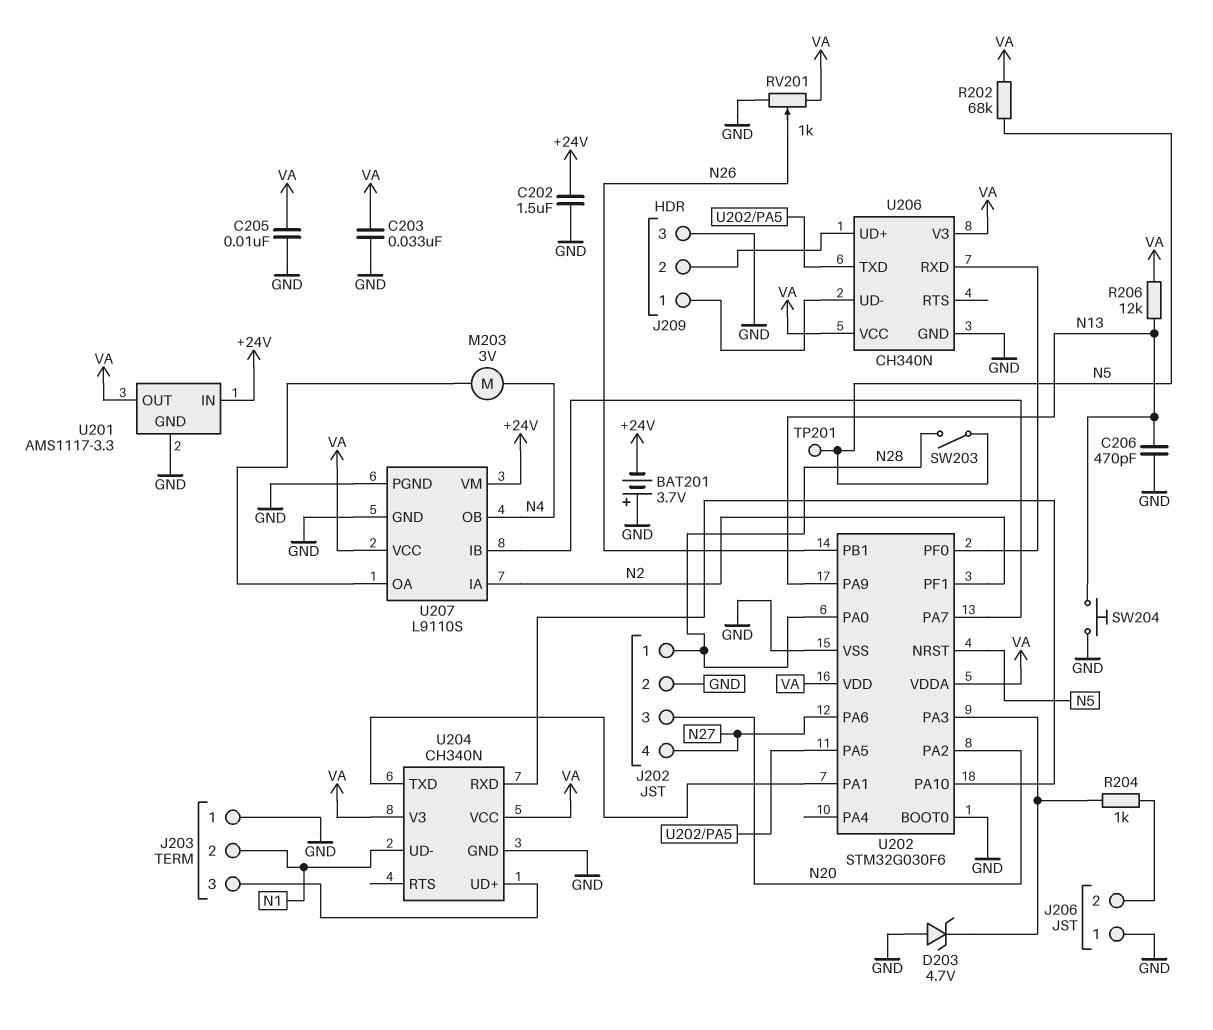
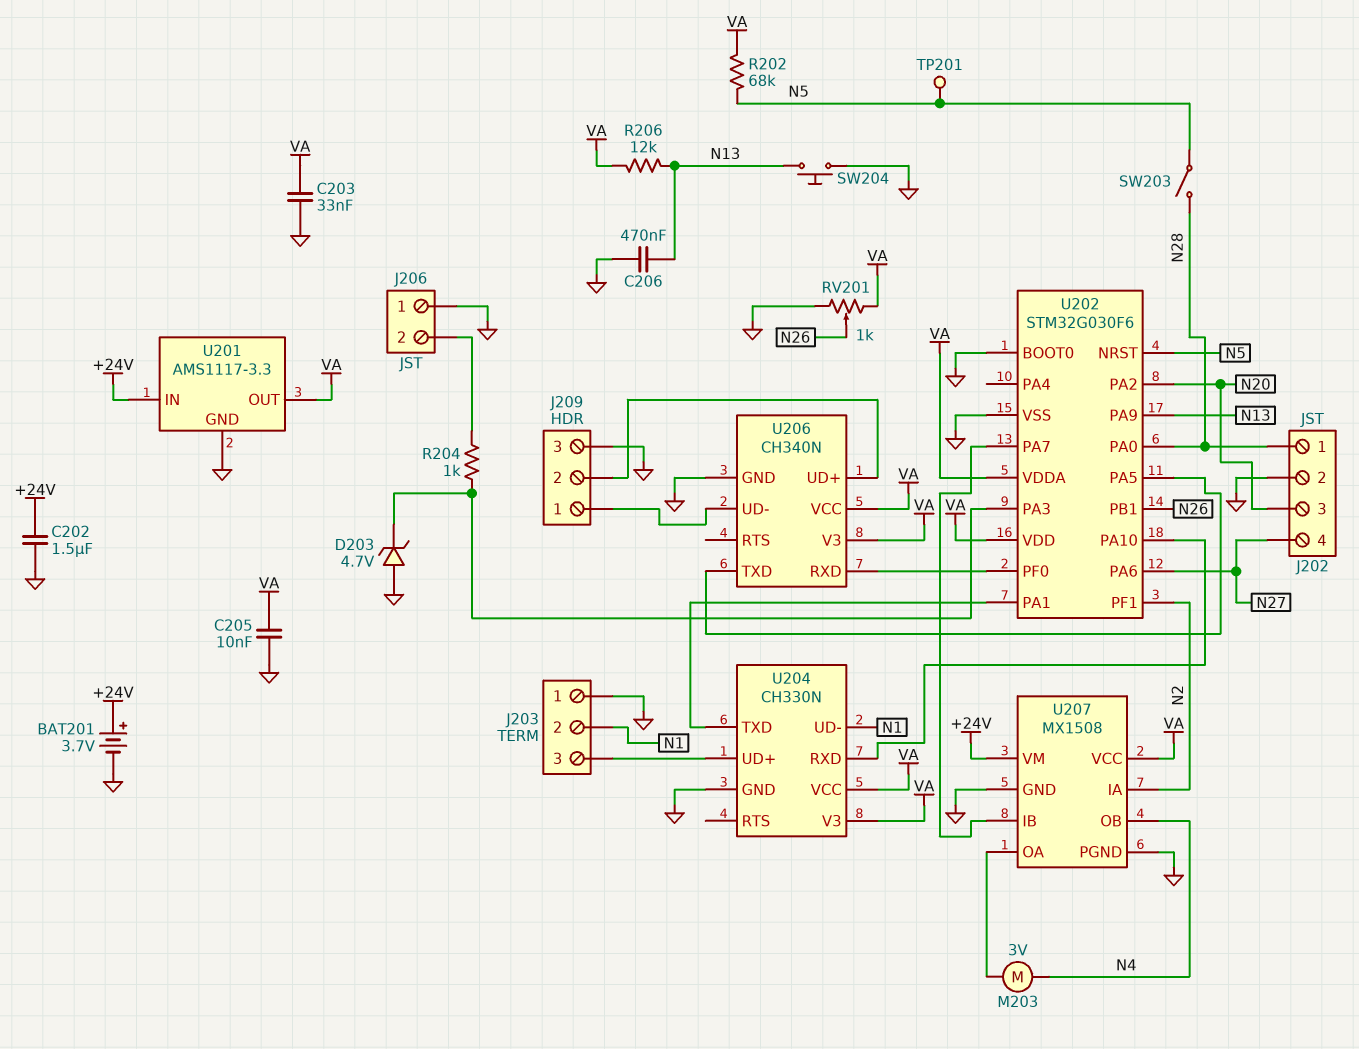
BAT201: 3.7V (plus GND, minus +24V) -> 3.7V (plus +24V, minus GND)
C206: 470pF (GND, N13) -> 470nF (GND, N13)
U204: CH340N -> CH330N
U207: L9110S -> MX1508

